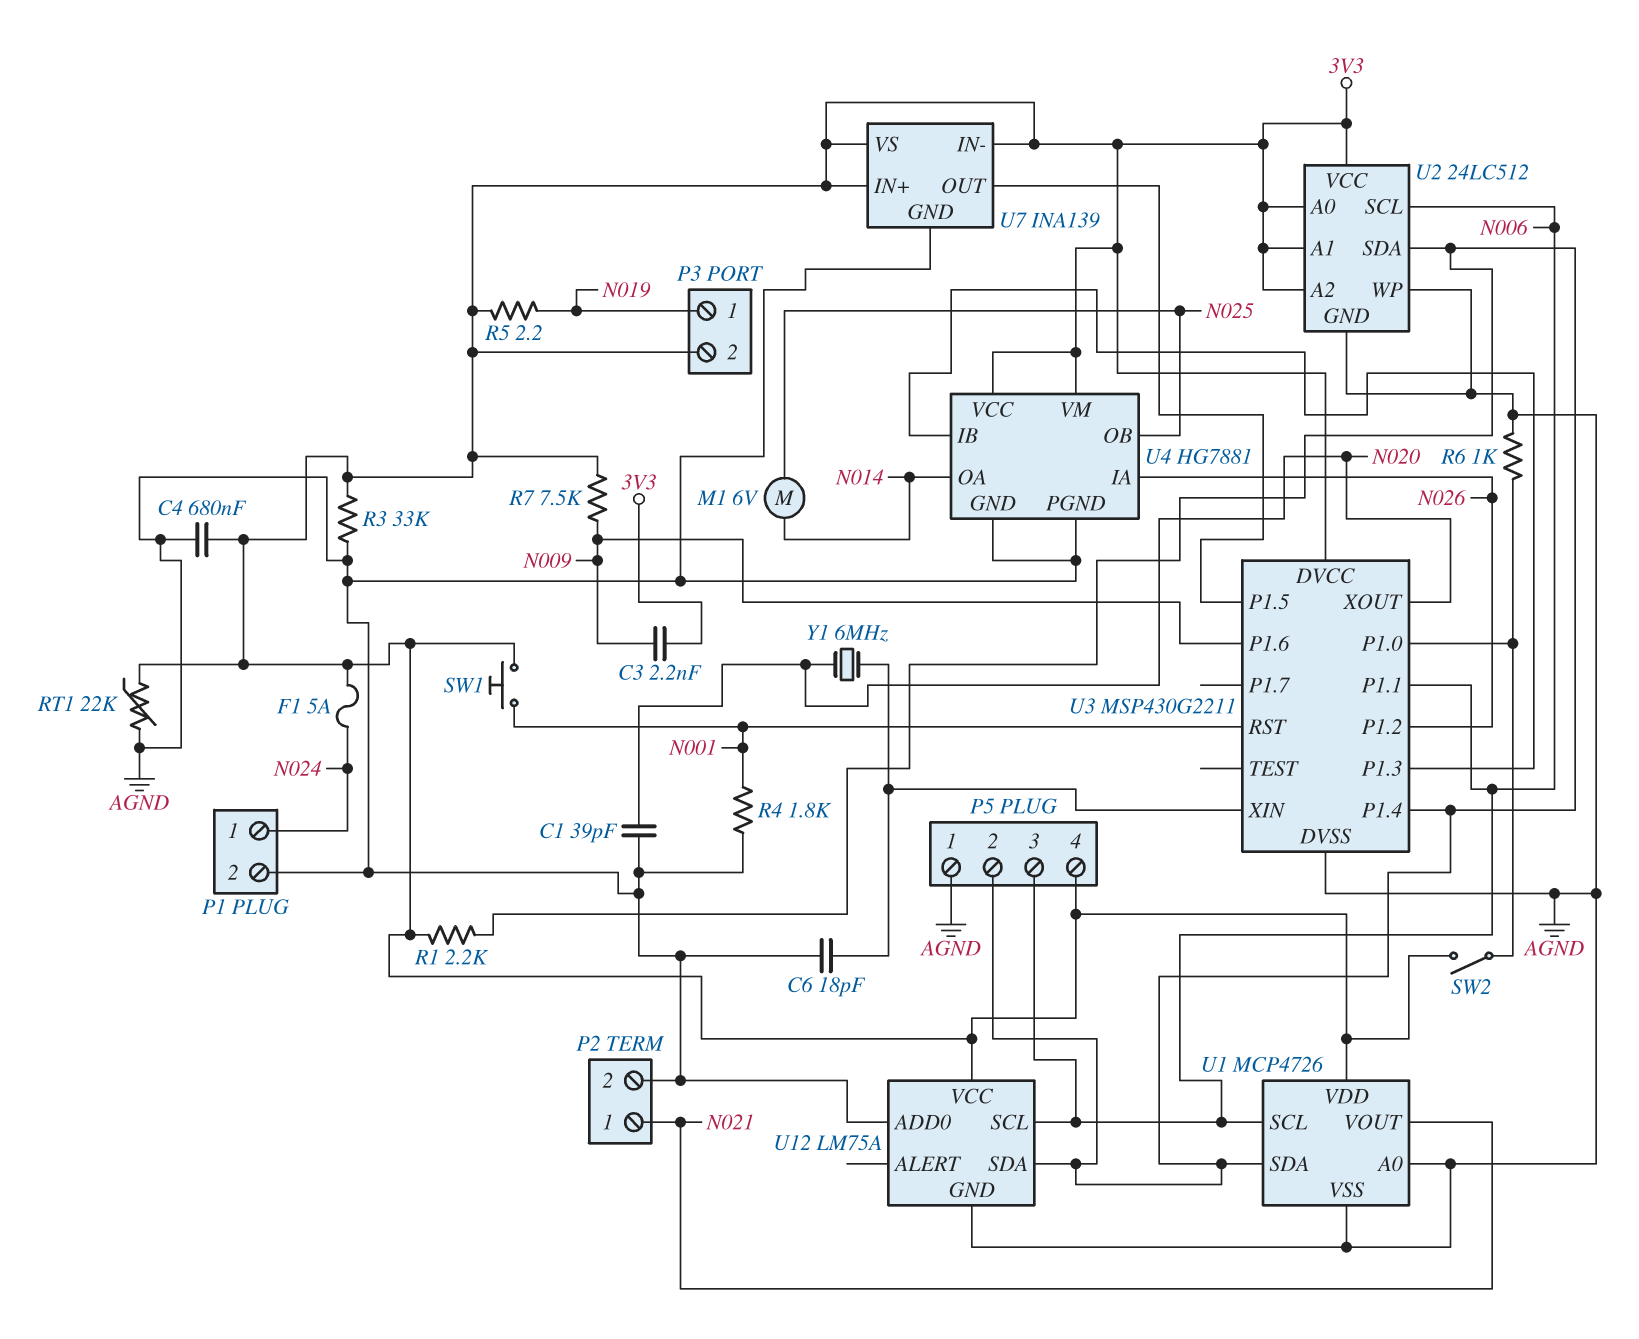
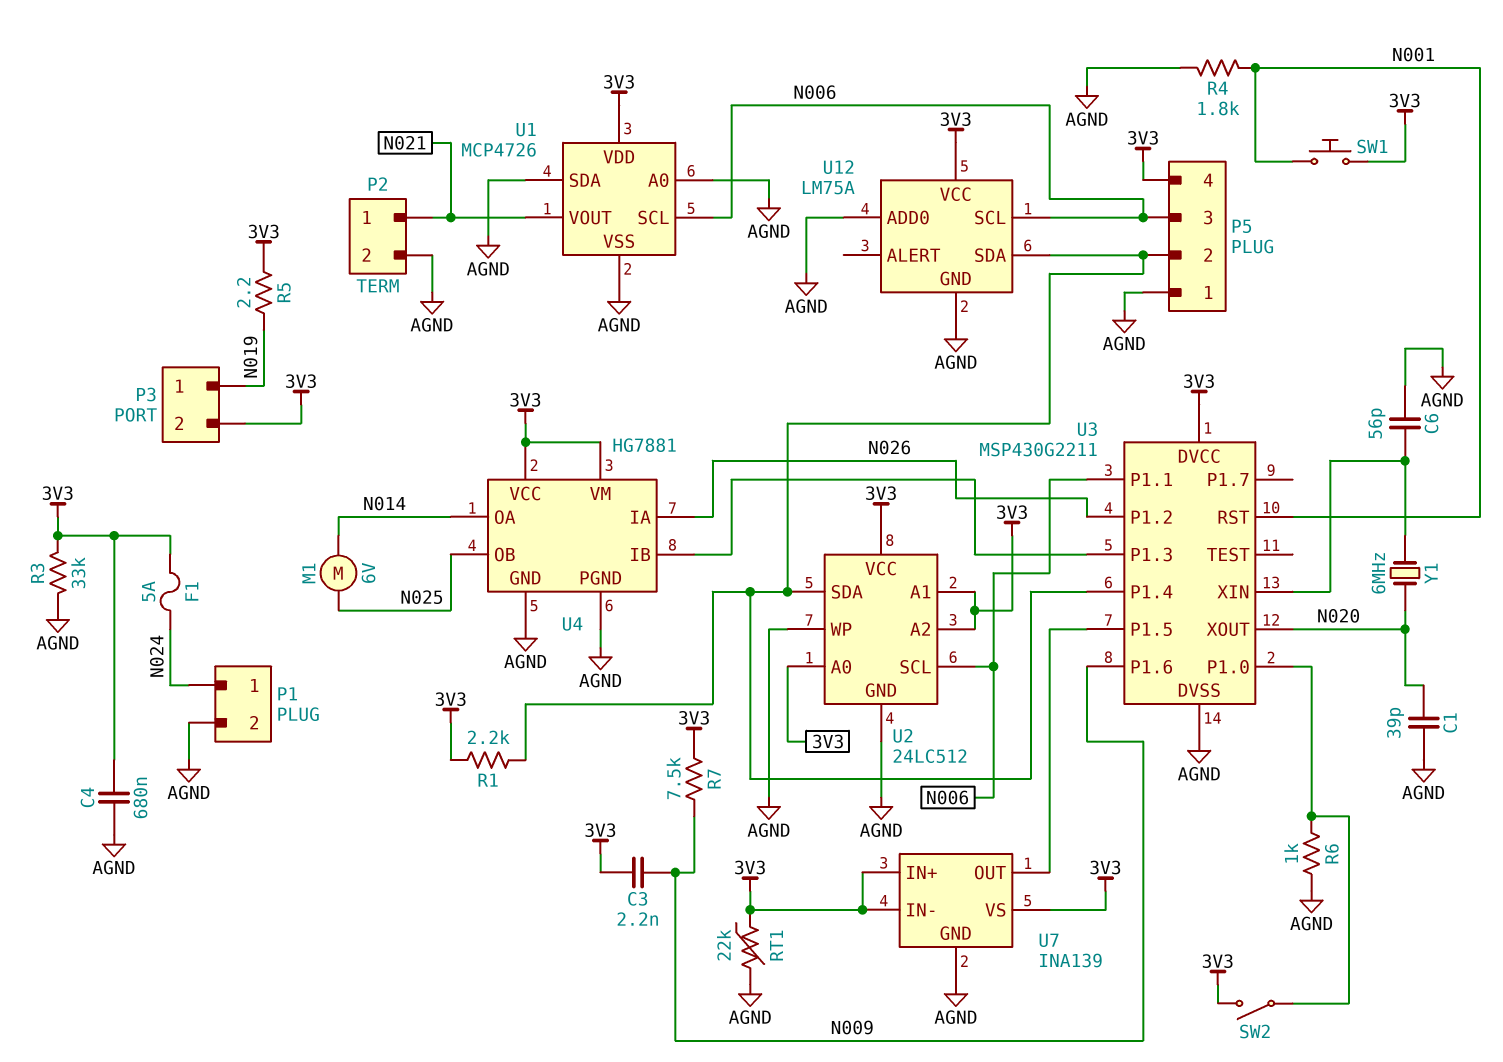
C6: 18pF (AGND, U3/XIN) -> 56pF (AGND, U3/XIN)
U1 pin SDA: P5/2 -> AGND

